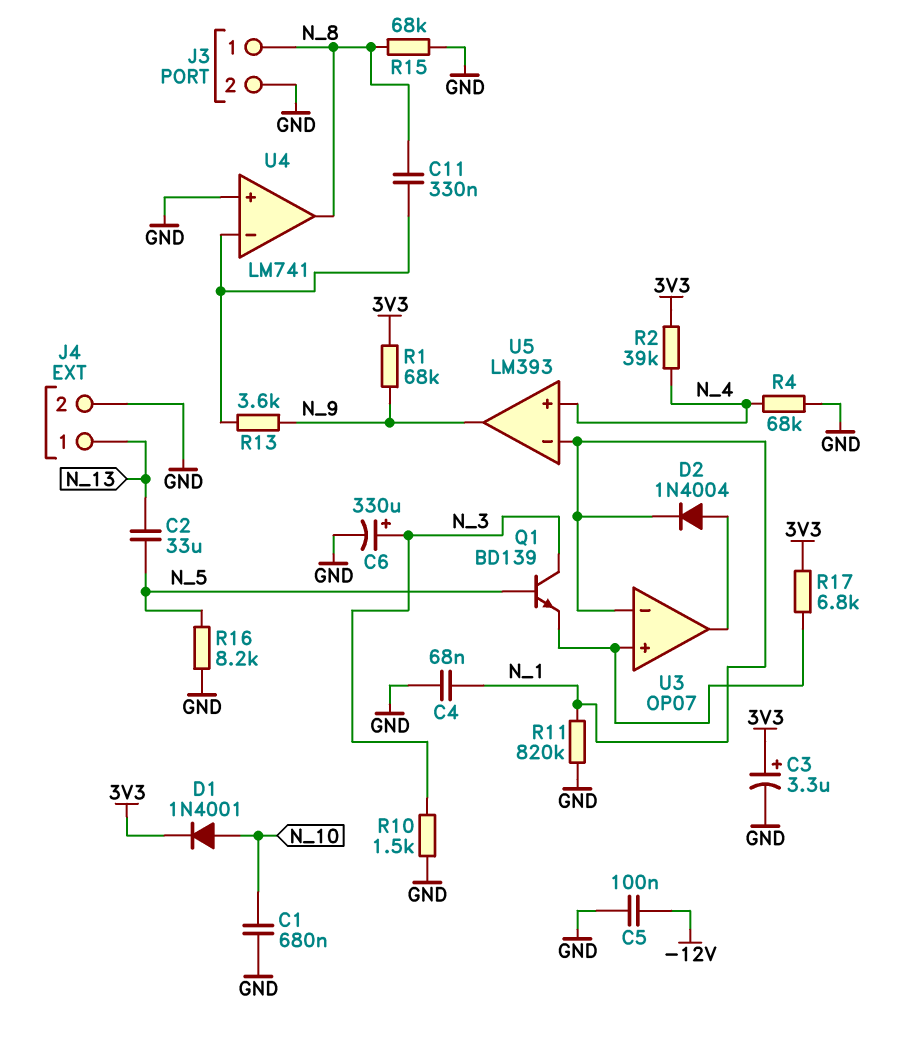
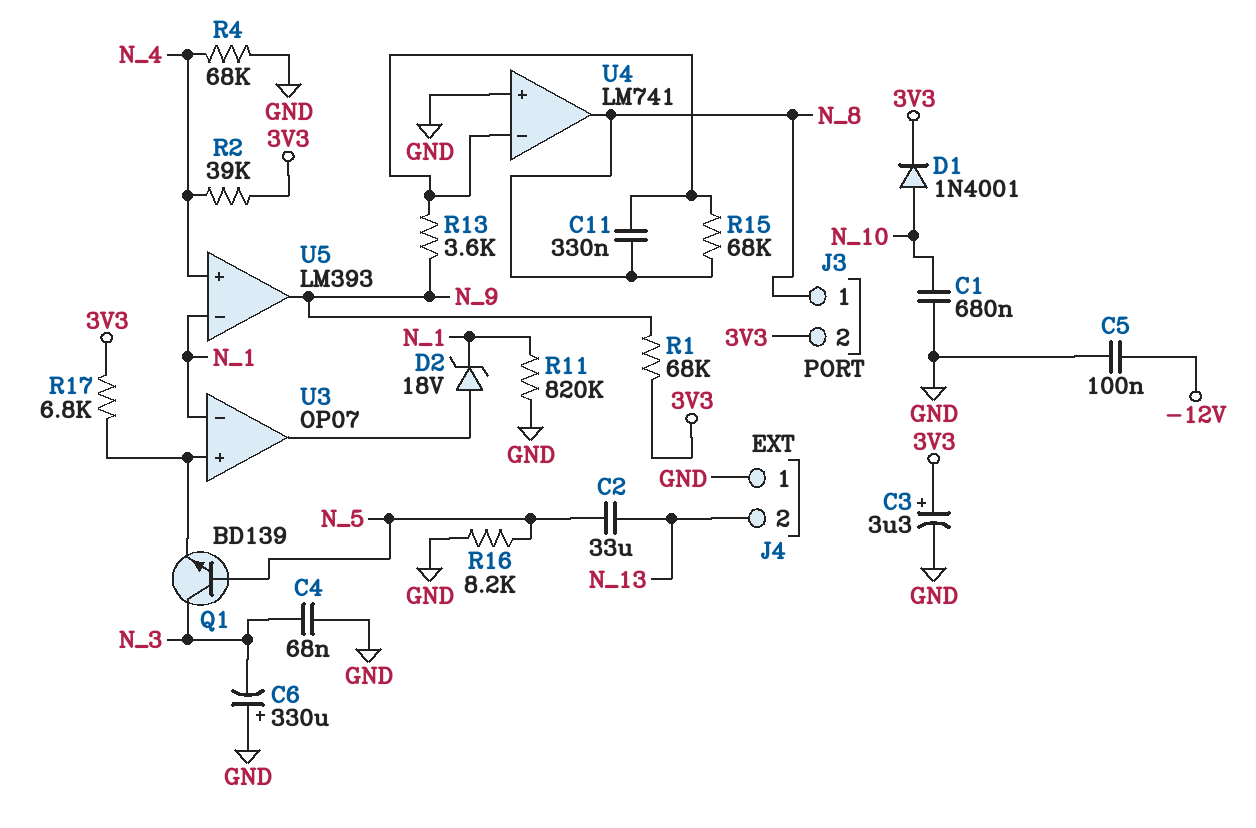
C4: 68nF (GND, N_1) -> 68nF (GND, N_3)
C6: 330uF (plus N_3, minus GND) -> 330uF (plus GND, minus N_3)
D2: diode 1N4004 (A U3/out, K N_1) -> zener 18V (A U3/out, K N_1)
J3 pin 2: GND -> 3V3
J4 pin 1: N_13 -> GND
J4 pin 2: GND -> N_13
R10: 1.5k (GND, N_3) -> none
R15: 68k (GND, N_8) -> 68k (N_8, U4/in-)

